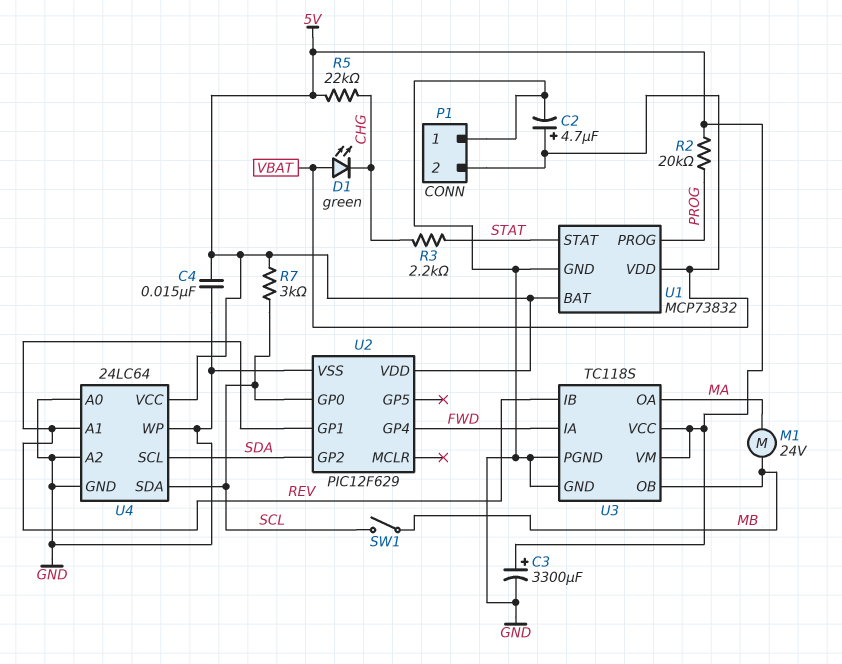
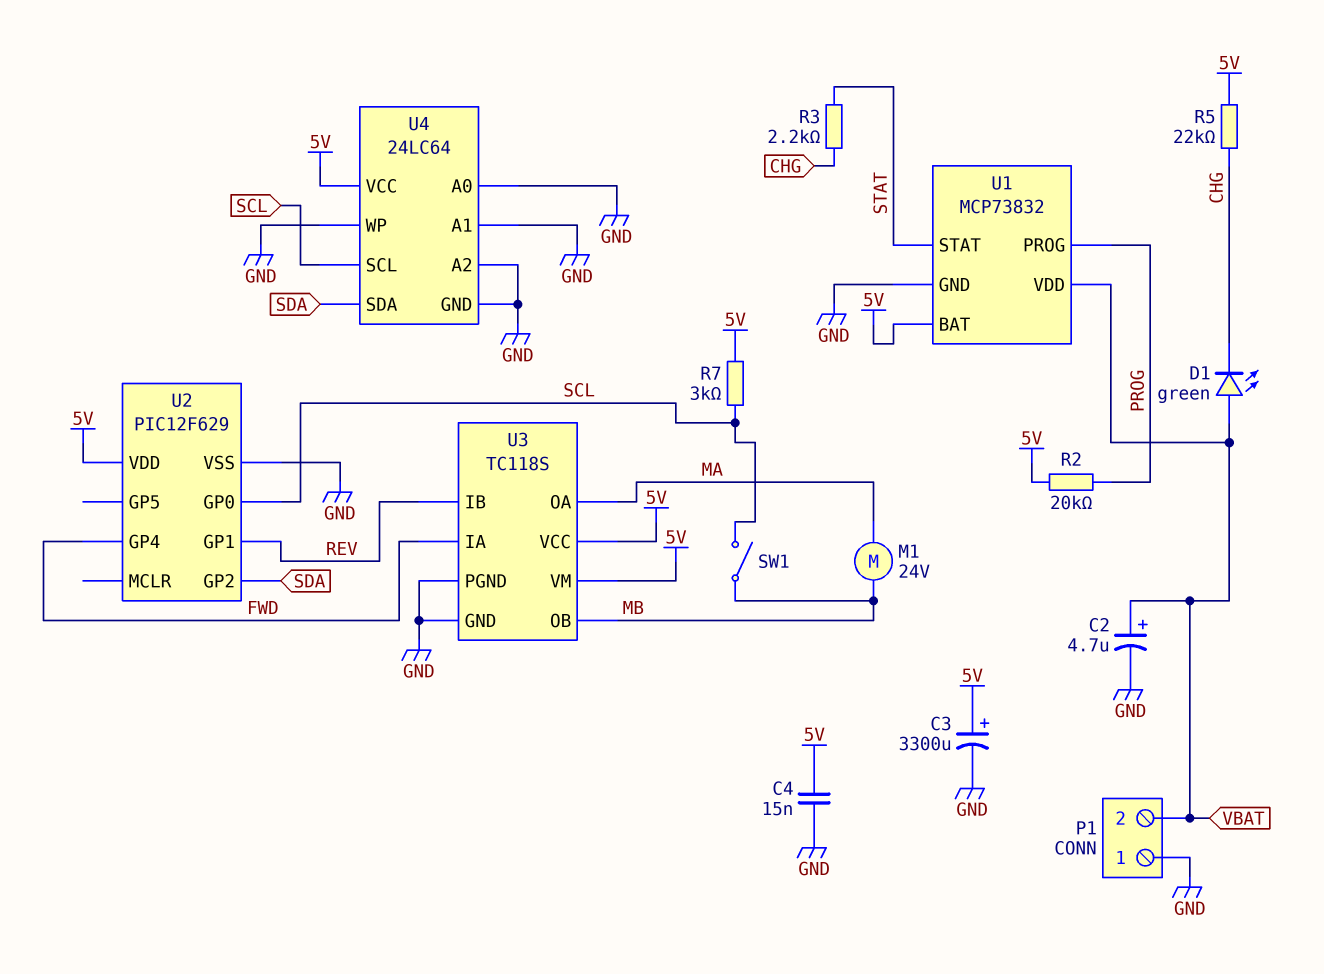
U4 pin A1: REV -> GND
U4 pin SCL: SDA -> SCL
U4 pin SDA: SCL -> SDA

